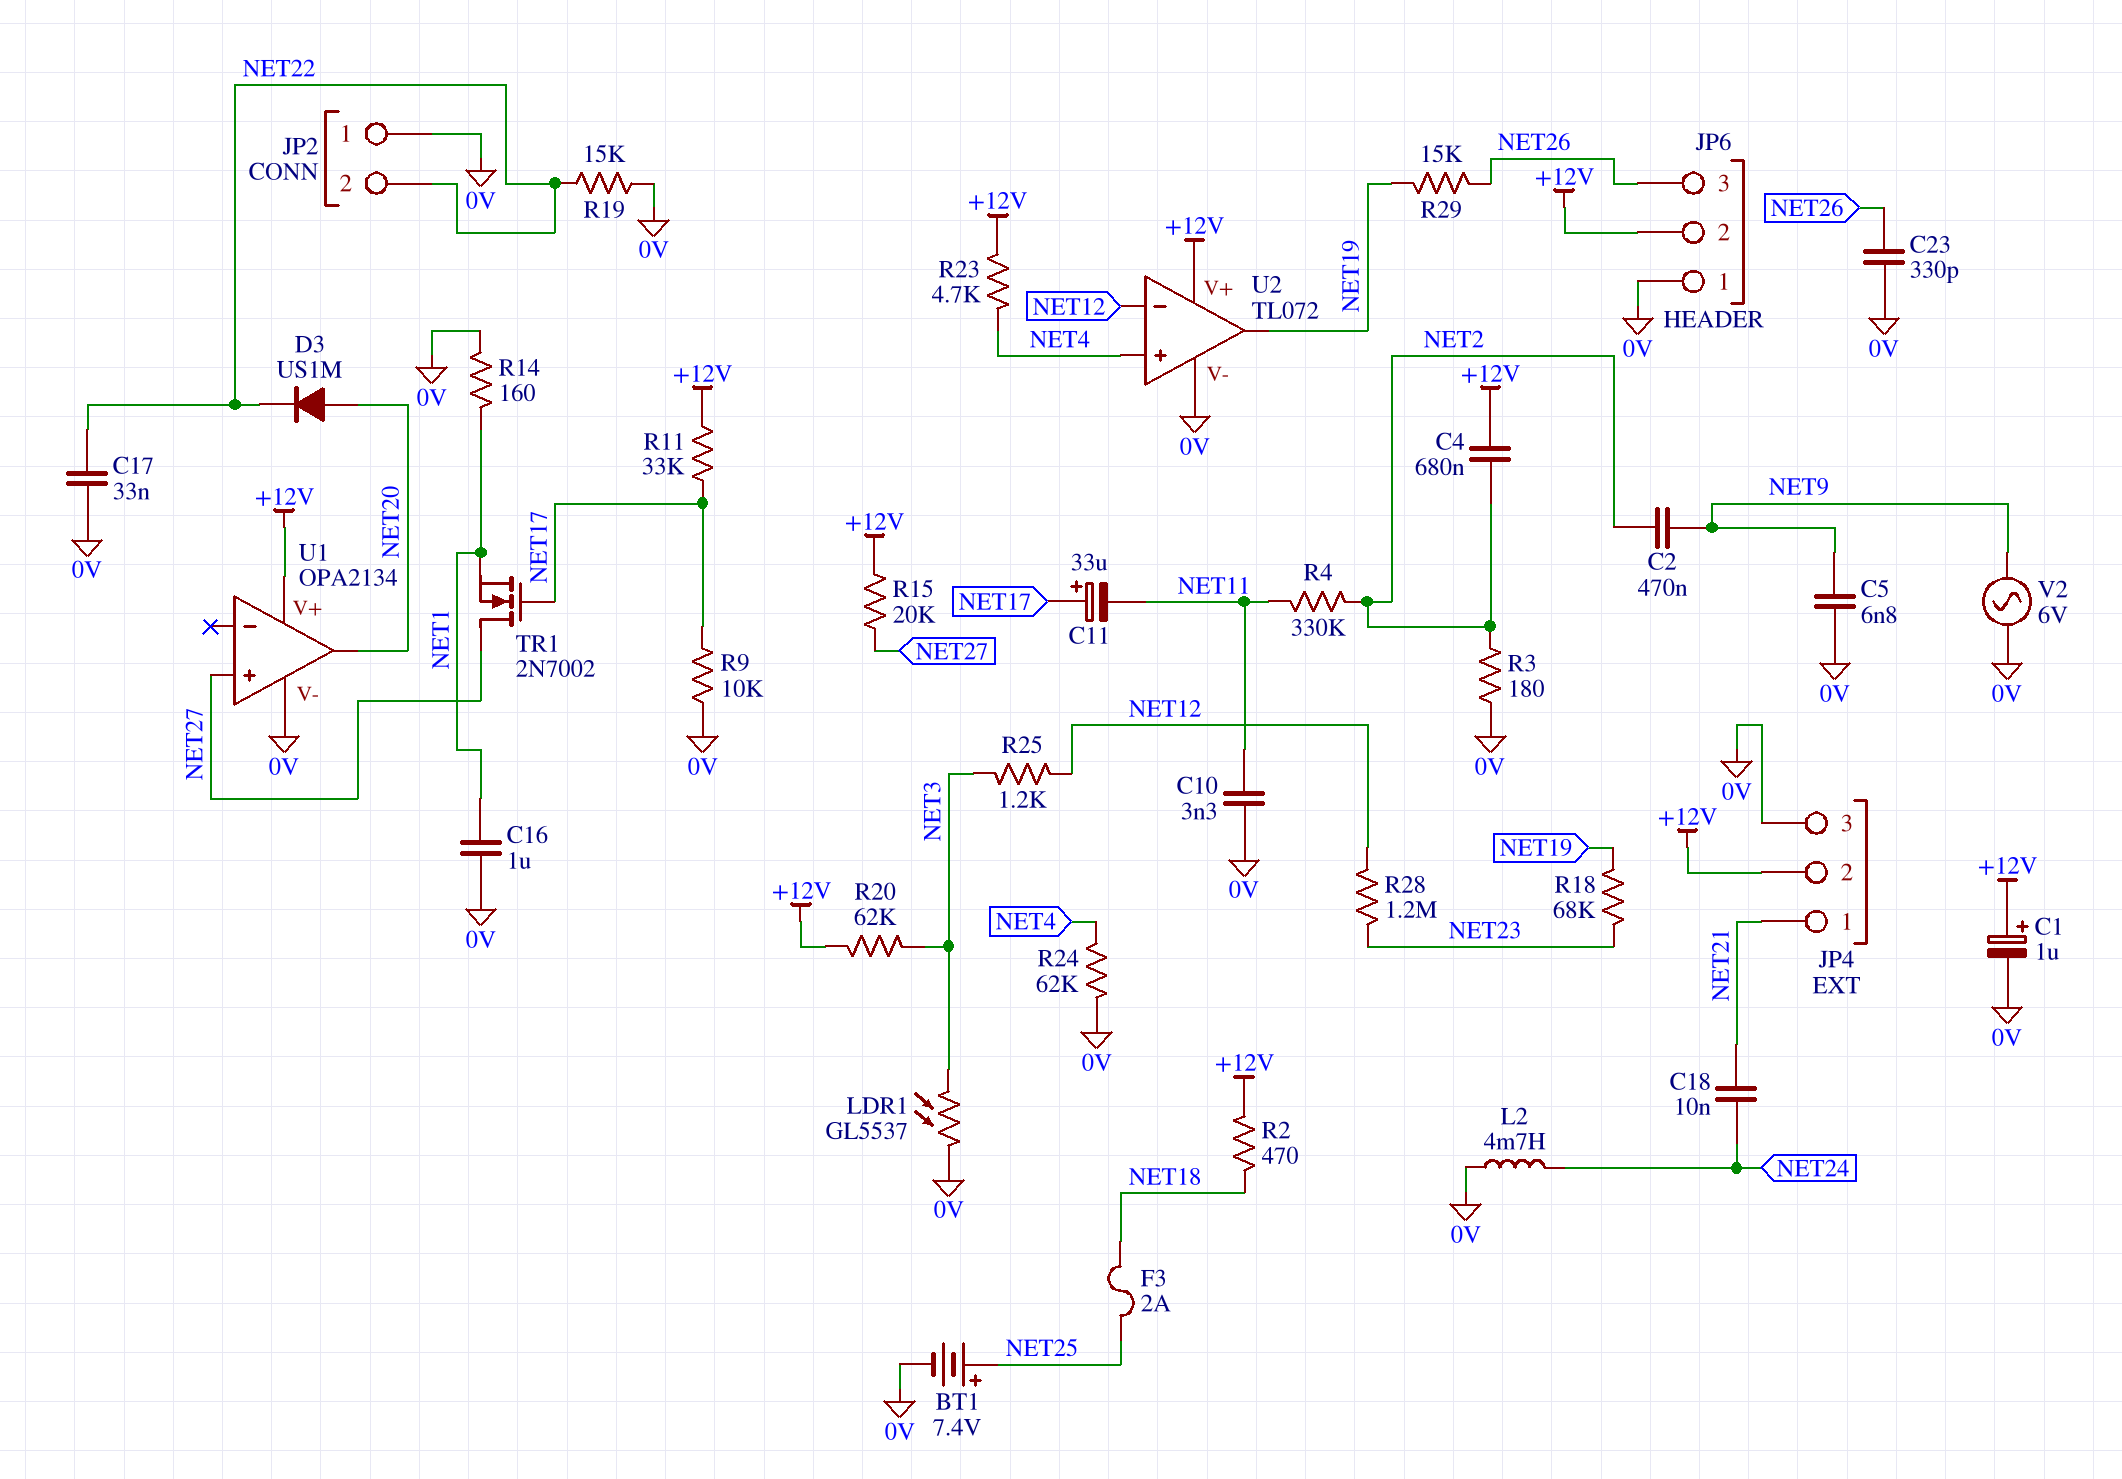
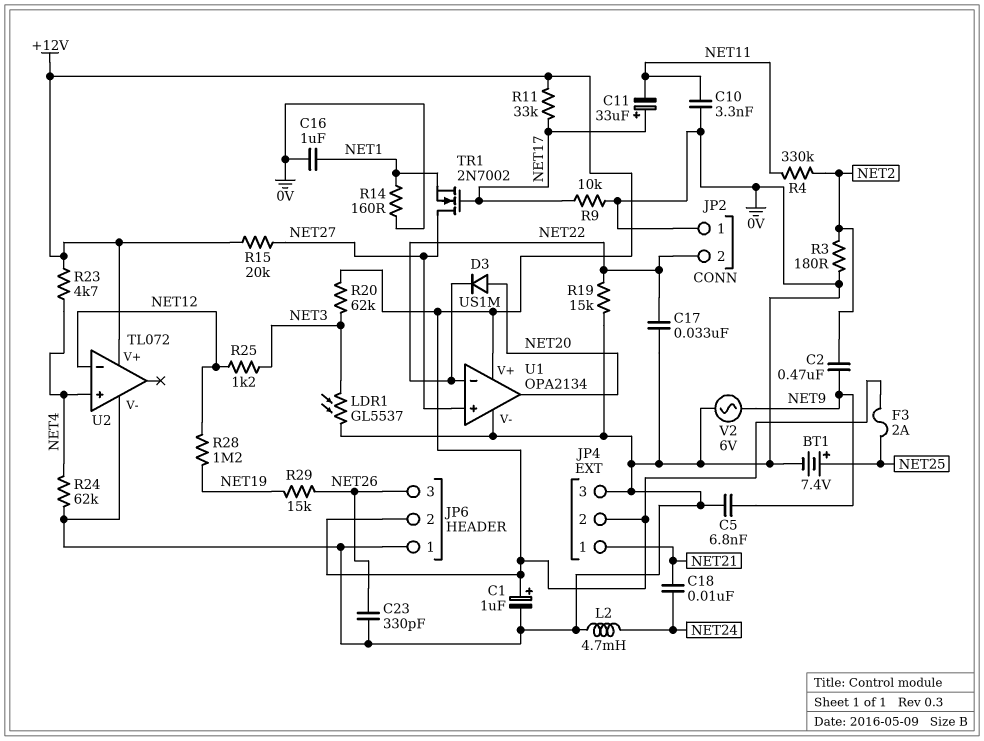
C4: 680nF (+12V, NET2) -> none
F3: 2A (NET18, NET25) -> 2A (+12V, NET25)
R2: 470 (+12V, NET18) -> none
R18: 68k (NET19, NET23) -> none
R28: 1.2M (NET12, NET23) -> 1.2M (NET12, NET19)
U1 pin in-: none -> NET22
U2 pin out: NET19 -> none

